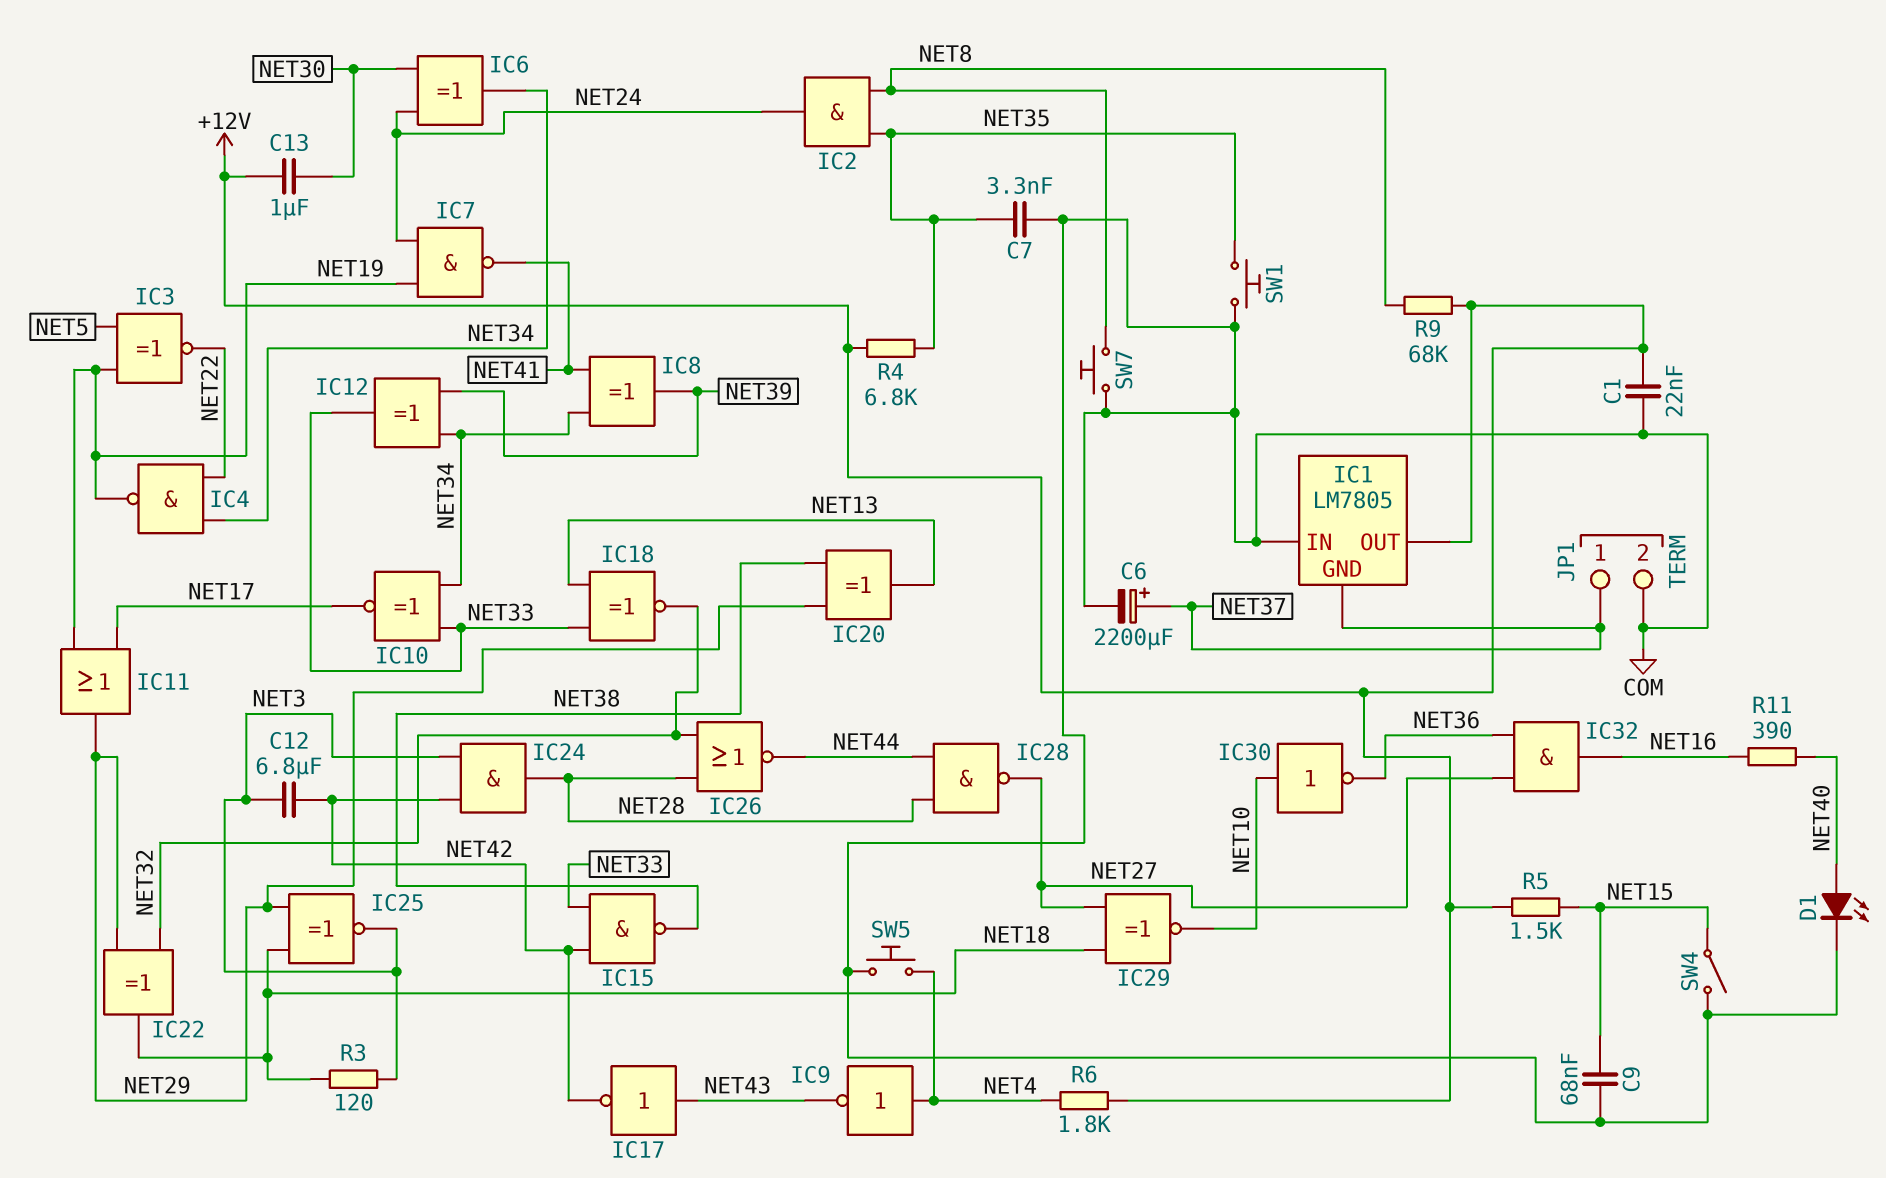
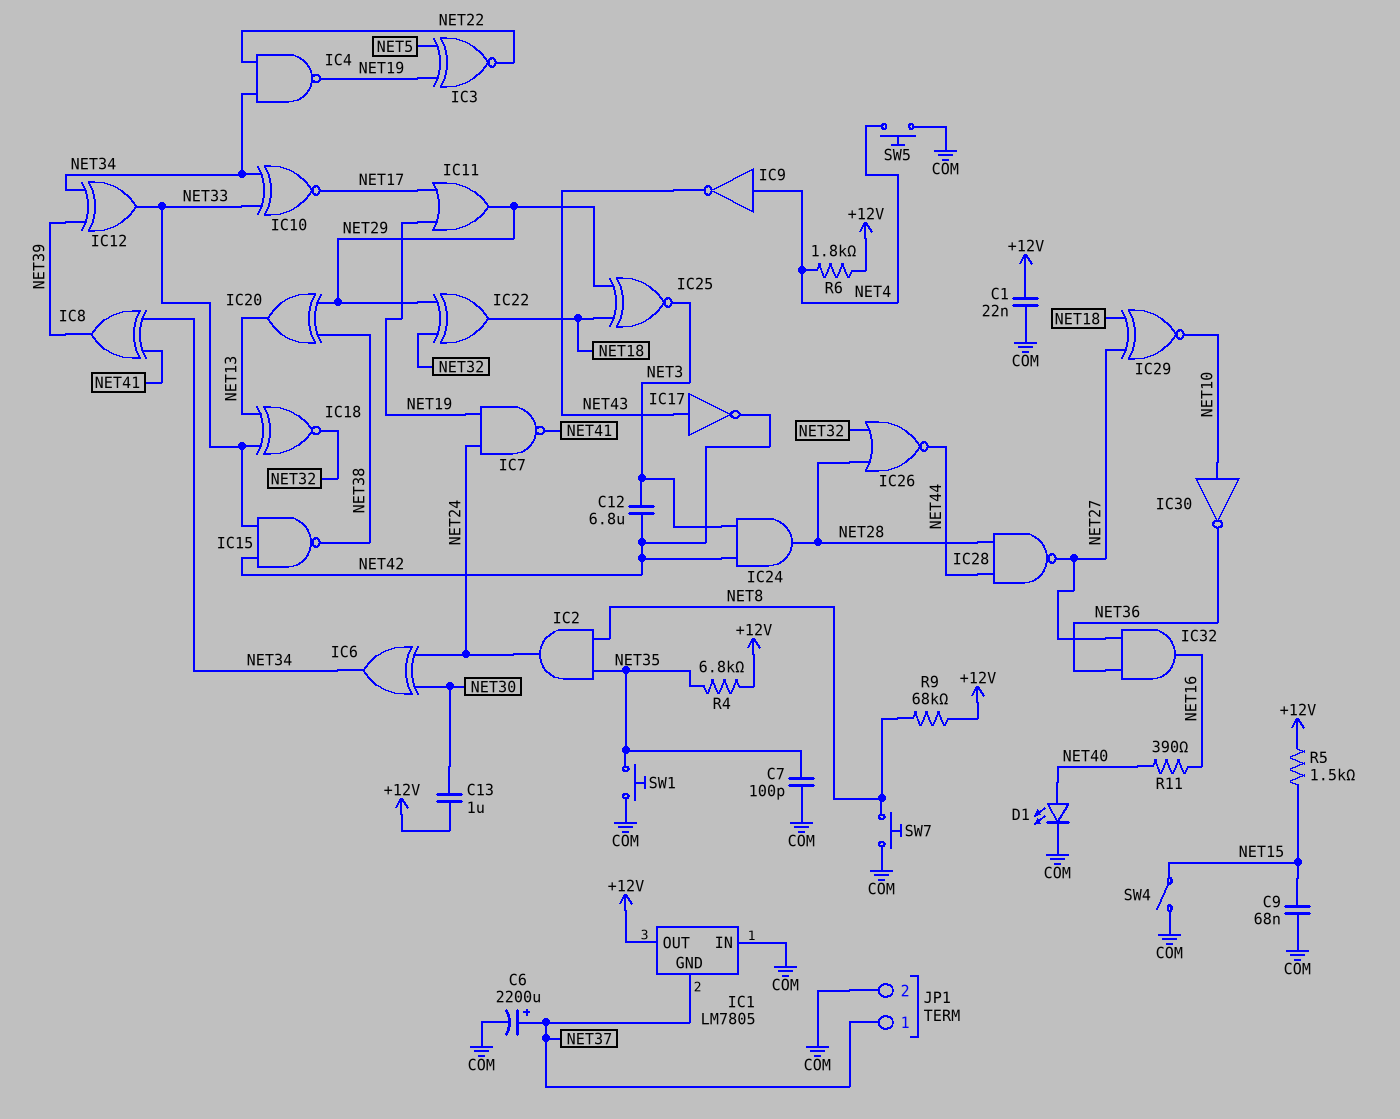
C7: 3.3nF (COM, NET35) -> 100pF (COM, NET35)
R3: 120 (NET3, NET18) -> none

